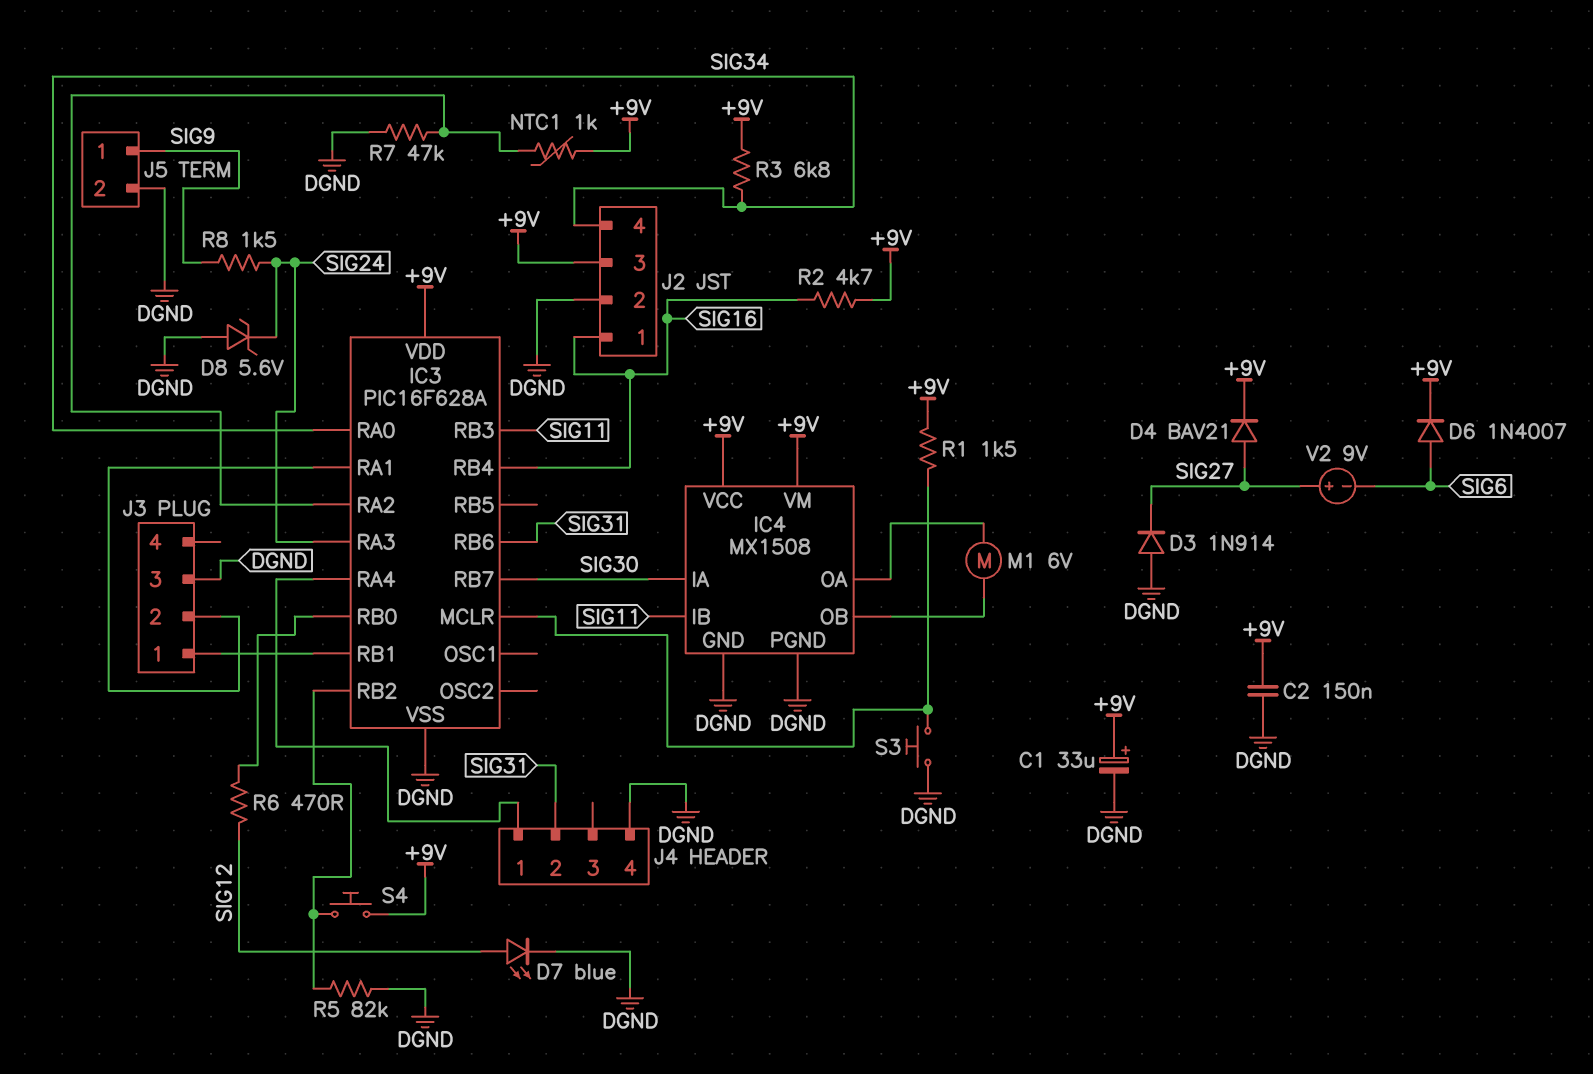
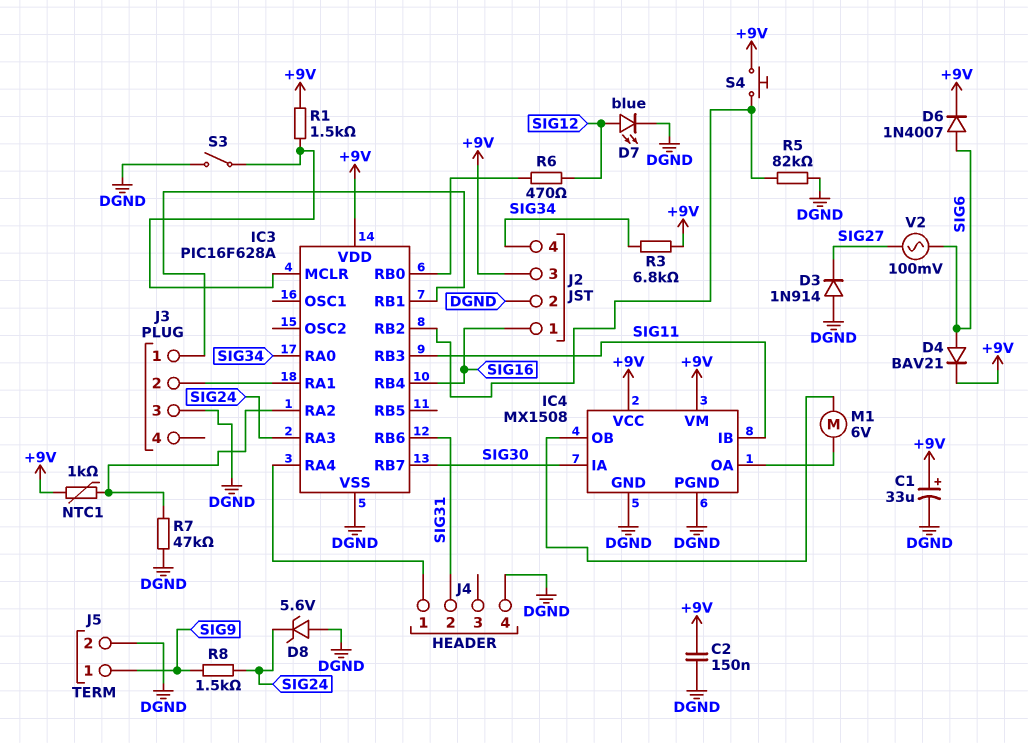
D4: diode BAV21 (A SIG27, K +9V) -> diode BAV21 (A SIG6, K +9V)
R2: 4.7k (+9V, SIG16) -> none
S3: button (DGND, IC3/MCLR) -> switch (DGND, IC3/MCLR)
V2: 9V (plus SIG27, minus SIG6) -> AC 100mV (SIG6, SIG27)

